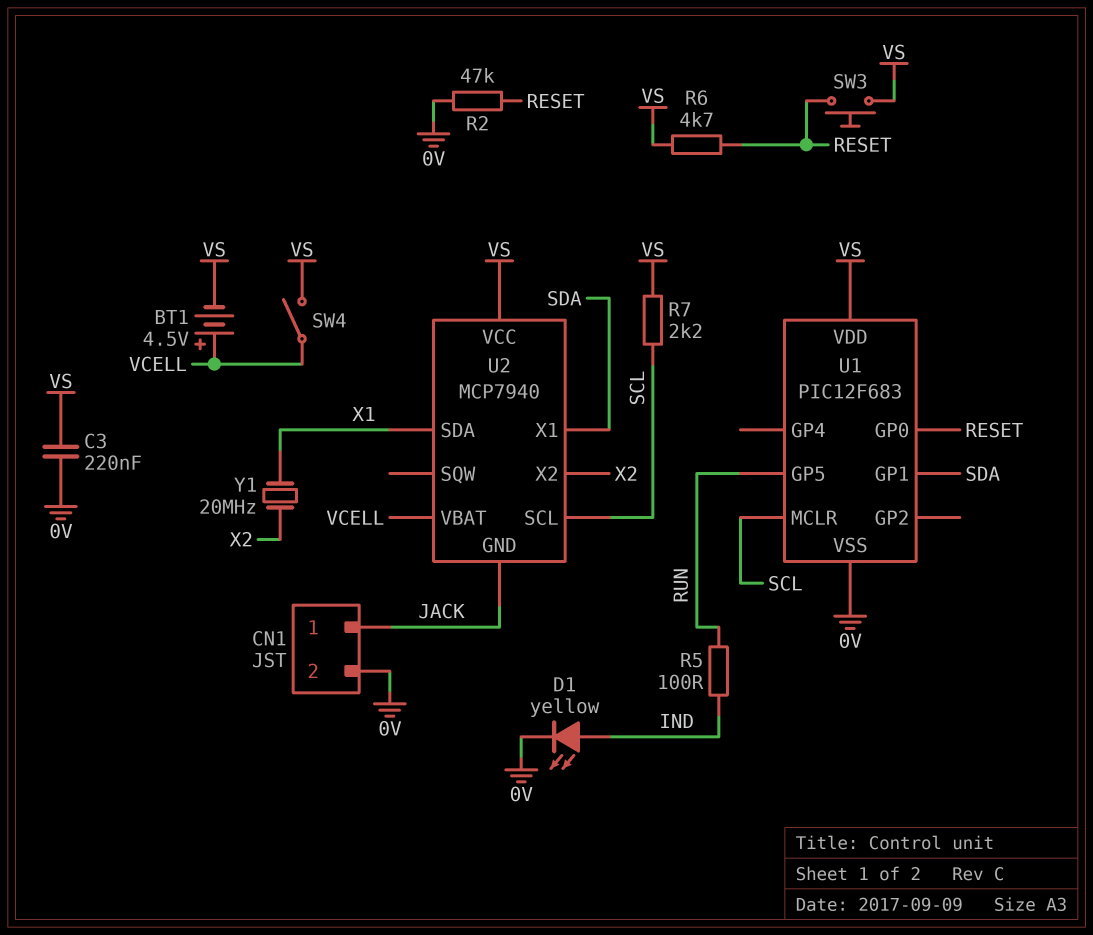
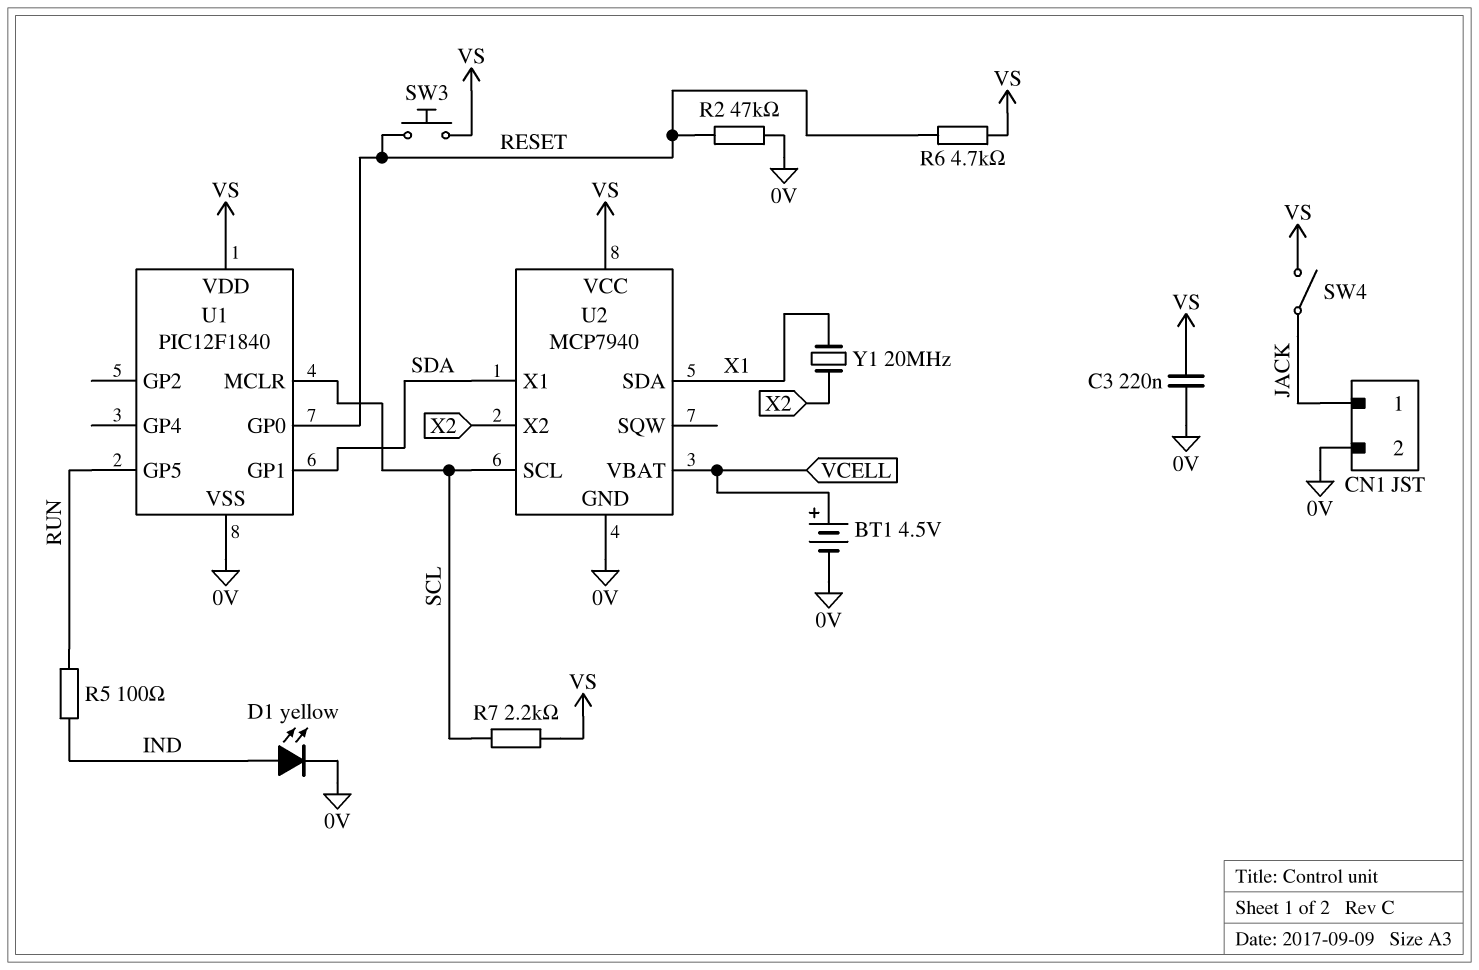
BT1: 4.5V (plus VCELL, minus VS) -> 4.5V (plus VCELL, minus 0V)
SW4: switch (VCELL, VS) -> switch (JACK, VS)
U1: PIC12F683 -> PIC12F1840
U2 pin GND: JACK -> 0V

